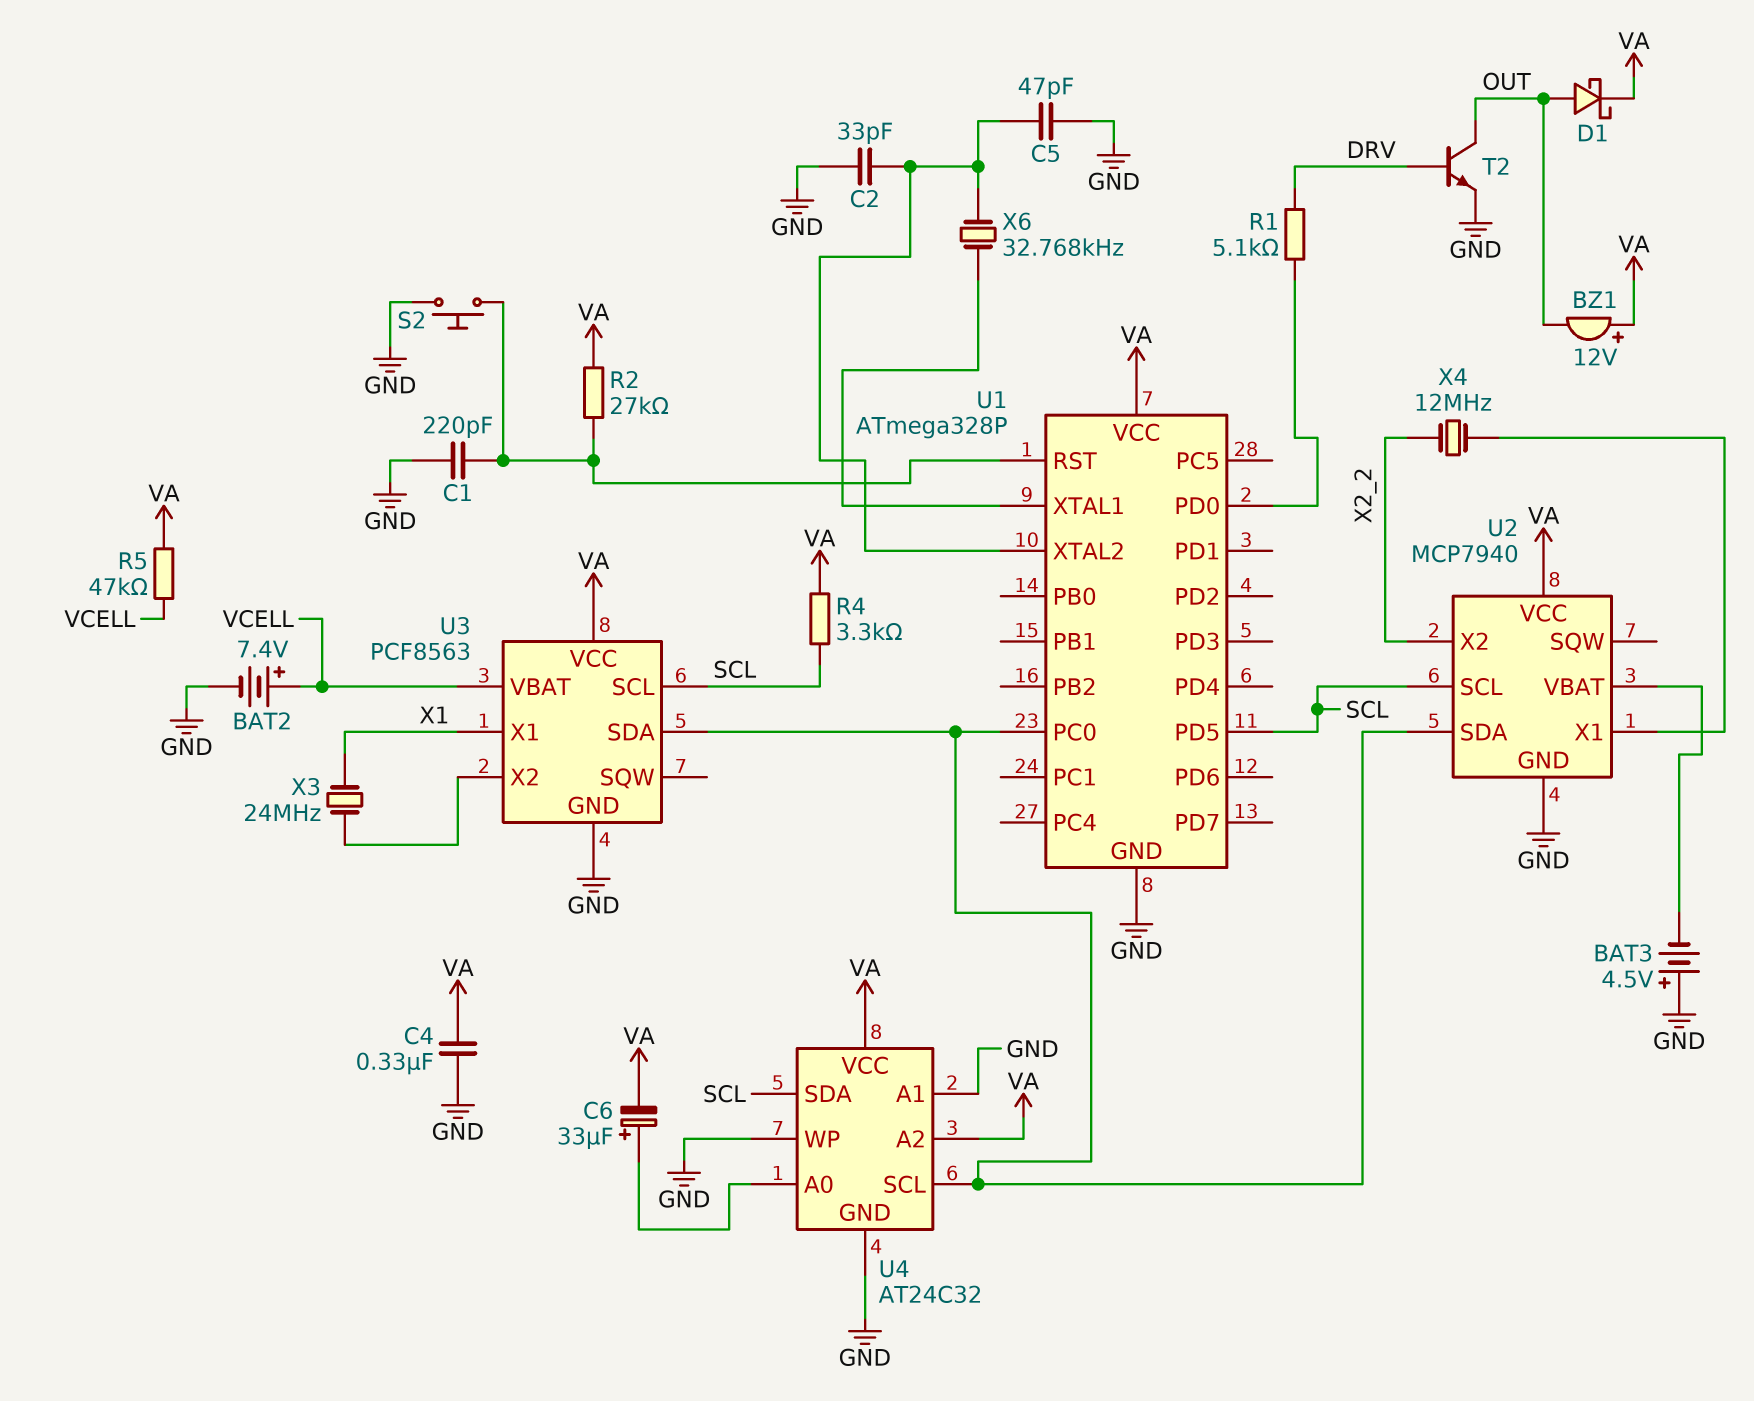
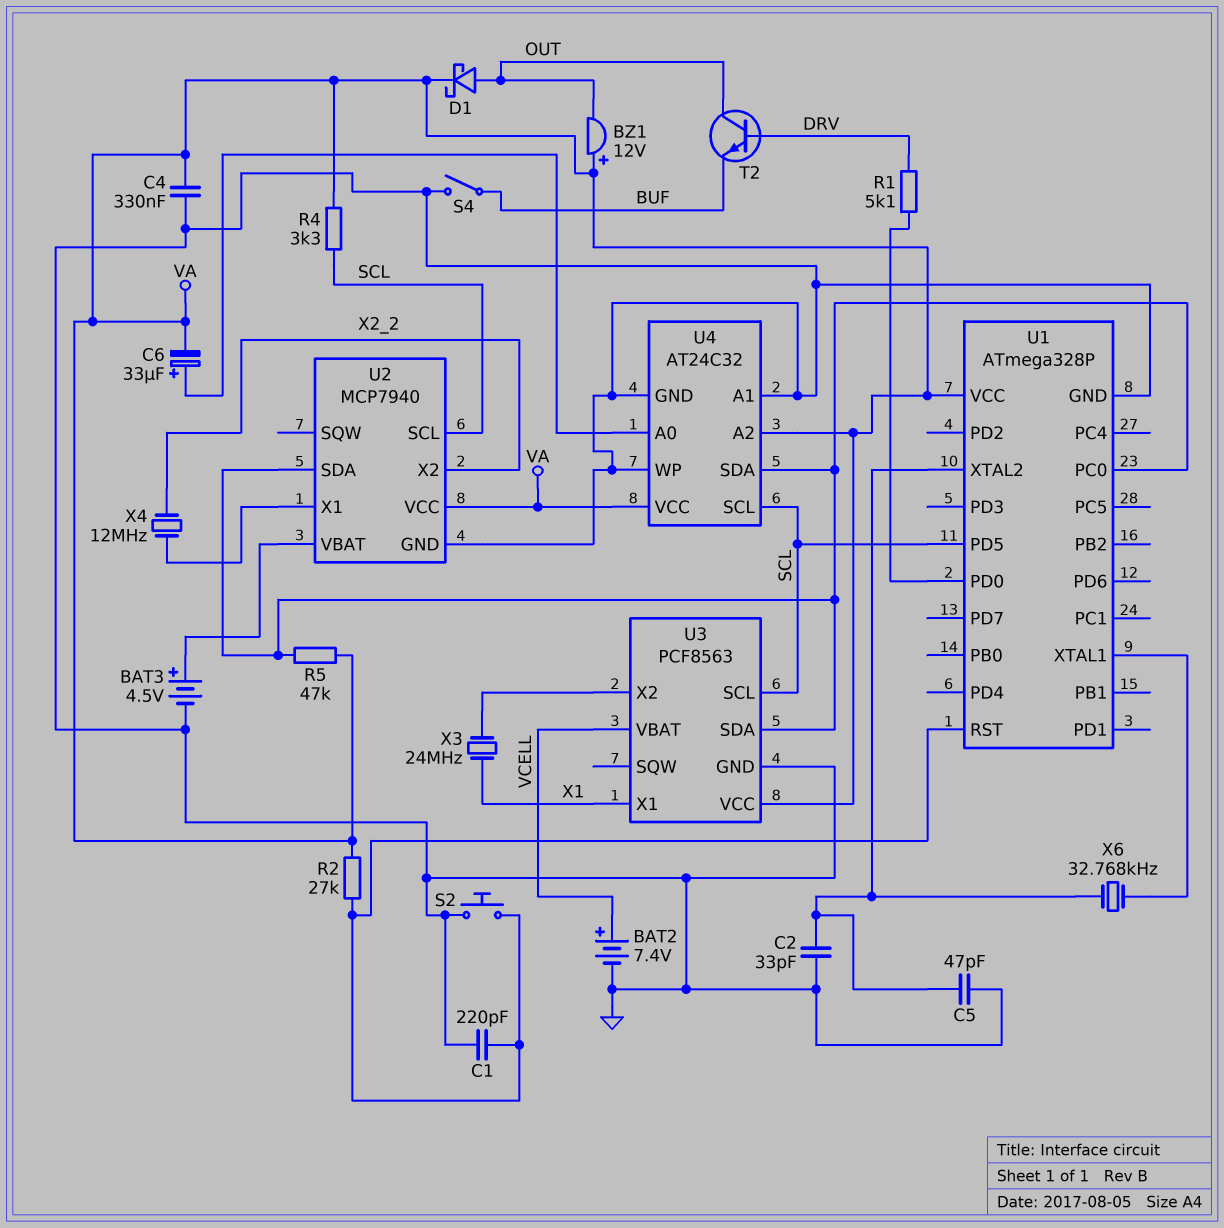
BAT3: 4.5V (plus GND, minus U2/VBAT) -> 4.5V (plus U2/VBAT, minus GND)
R5: 47k (VA, VCELL) -> 47k (U1/PC0, VA)
S4: none -> switch (BUF, GND)
T2: NPN (B DRV, C OUT, E GND) -> NPN (B DRV, C OUT, E BUF)
U4 pin SCL: U1/PC0 -> SCL
U4 pin SDA: SCL -> U1/PC0

